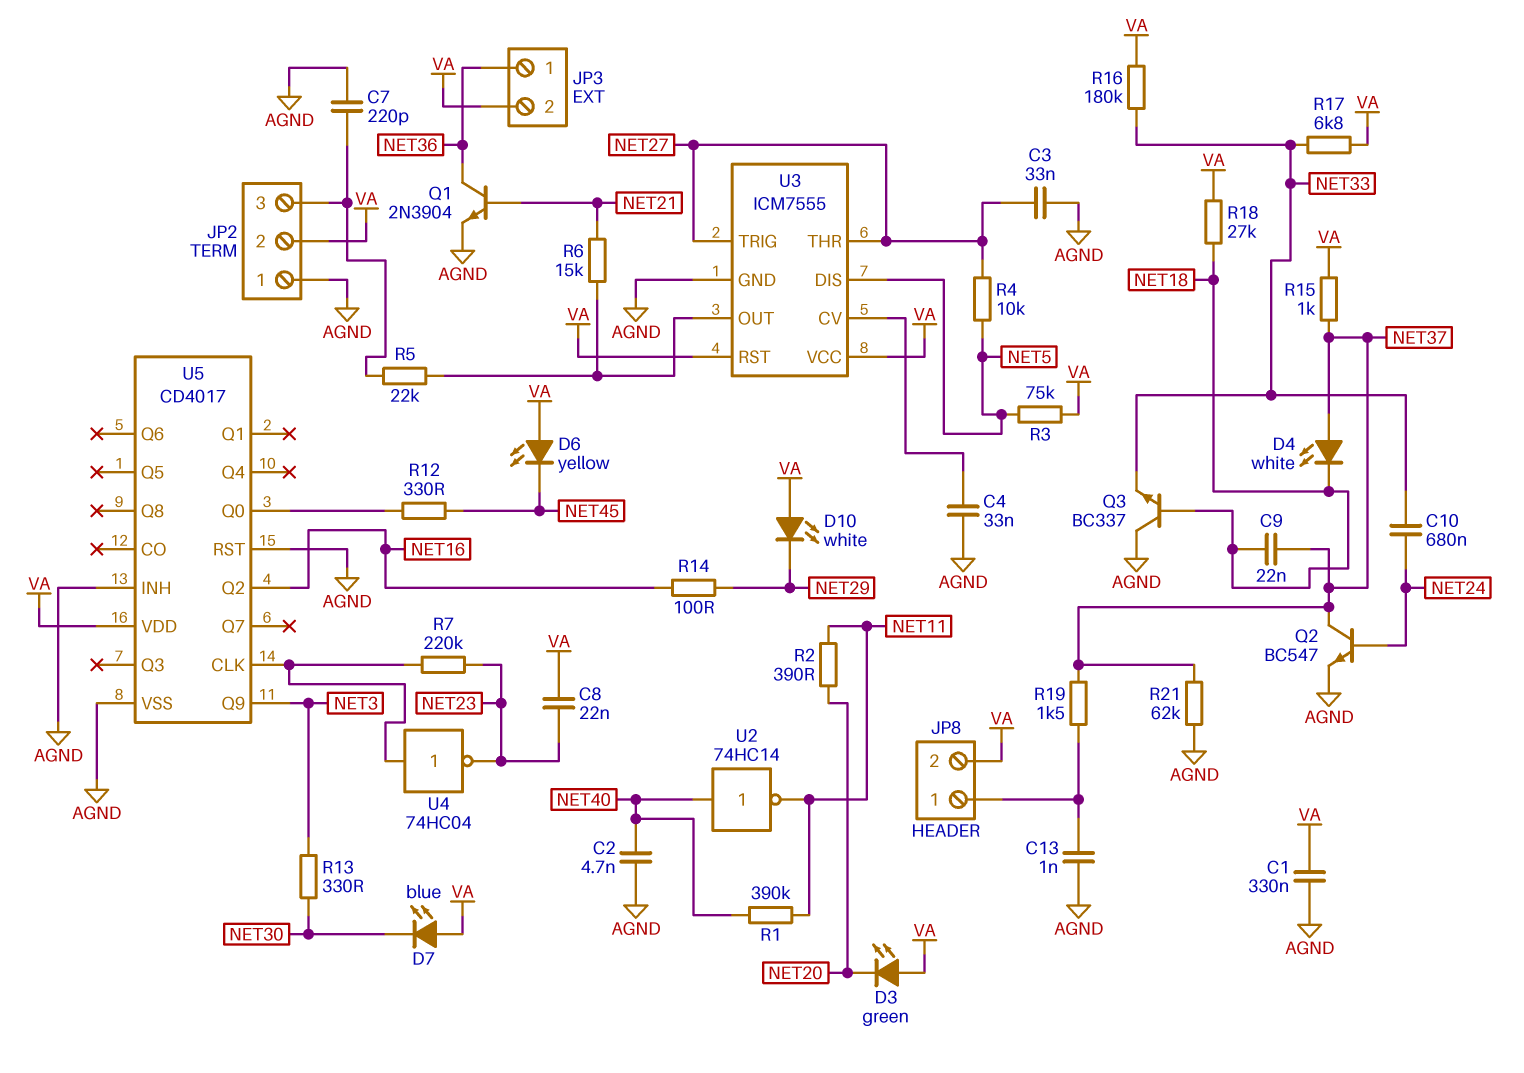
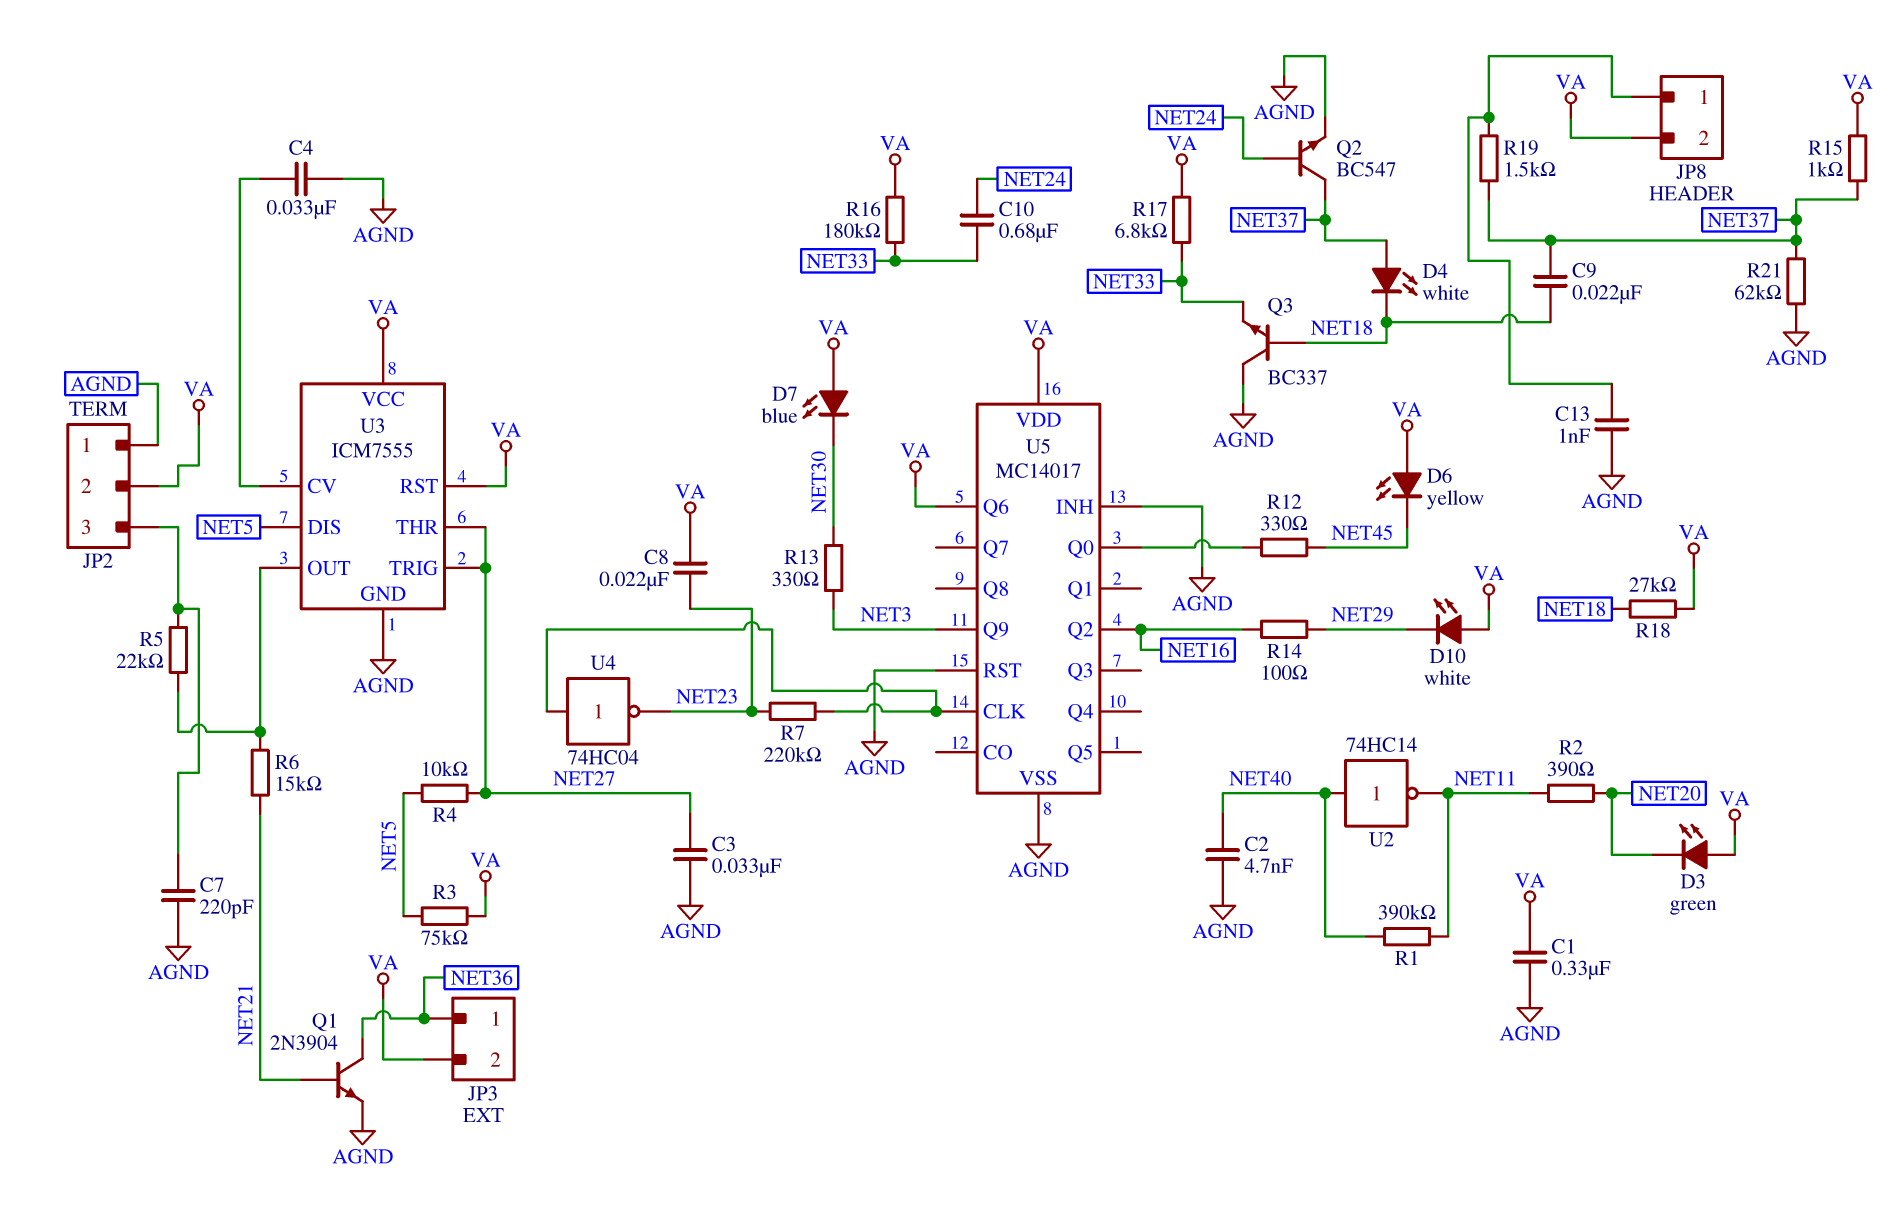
U5: CD4017 -> MC14017
U5 pin Q6: none -> VA

